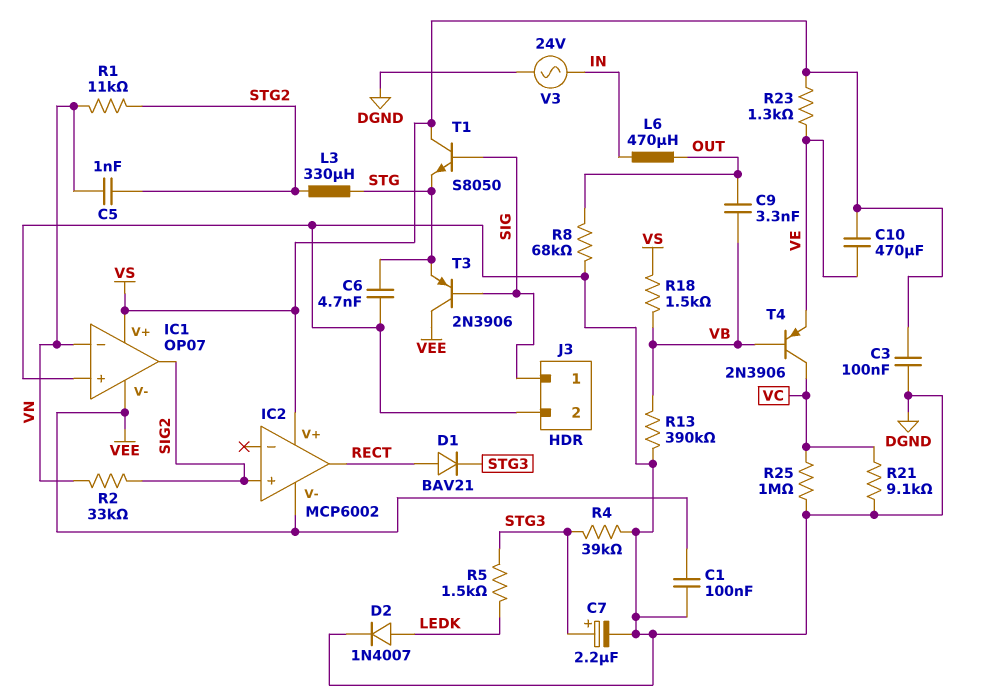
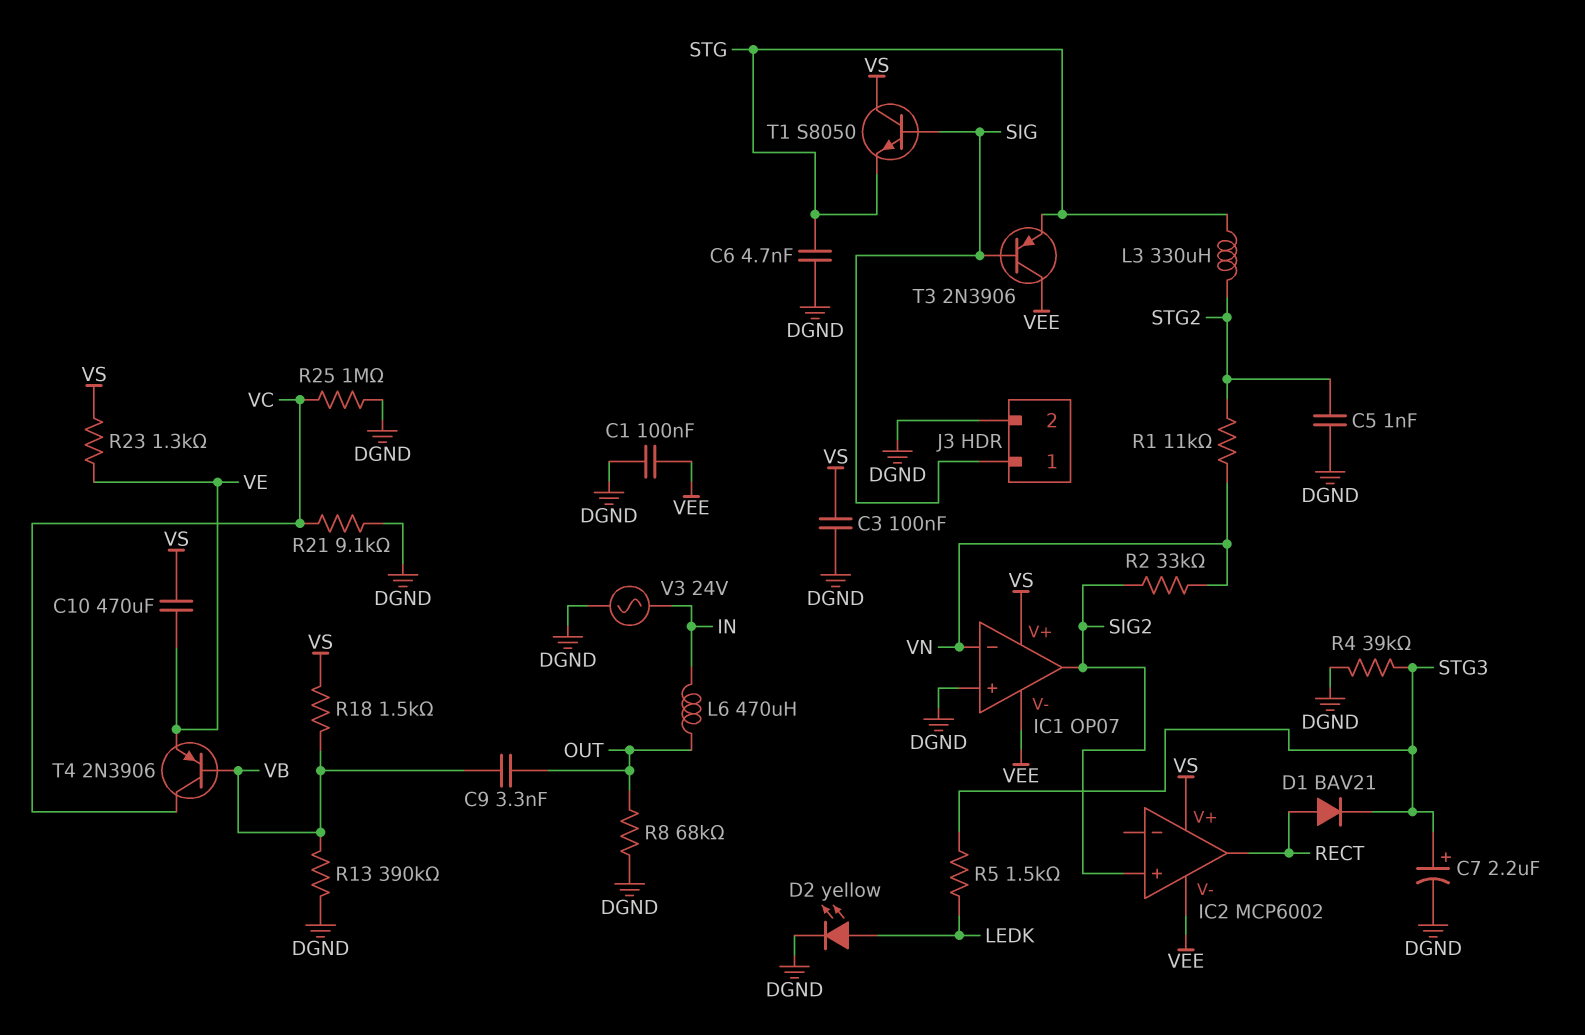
C5: 1nF (STG2, VN) -> 1nF (DGND, STG2)
D2: diode 1N4007 (A LEDK, K DGND) -> LED yellow (A LEDK, K DGND)

